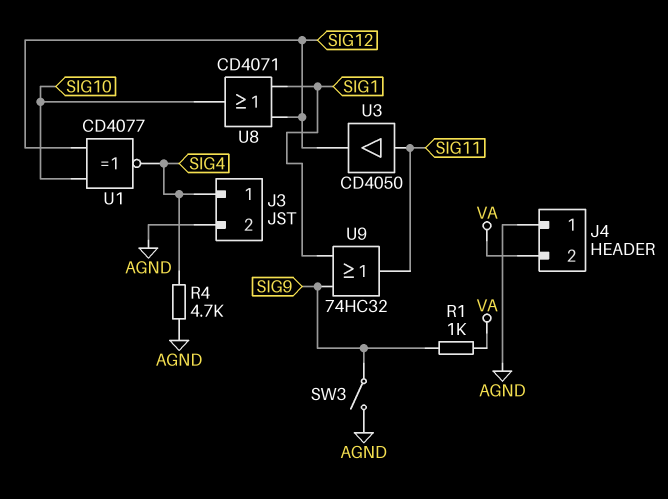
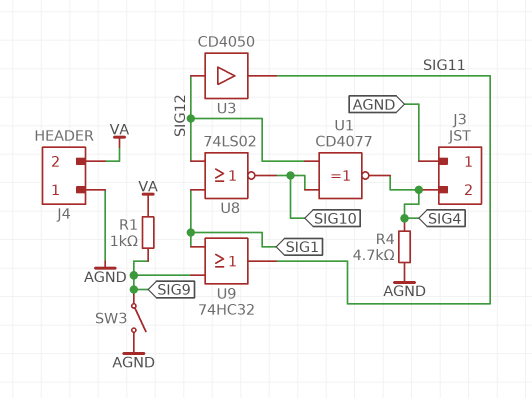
J3 pin 1: SIG4 -> AGND
J3 pin 2: AGND -> SIG4
U3: buffer CD4050 (in SIG11, out SIG12) -> buffer CD4050 (in SIG12, out SIG11)
U8: OR CD4071 (in SIG1, in SIG12, out SIG10) -> NOR 74LS02 (in SIG1, in SIG12, out SIG10)

